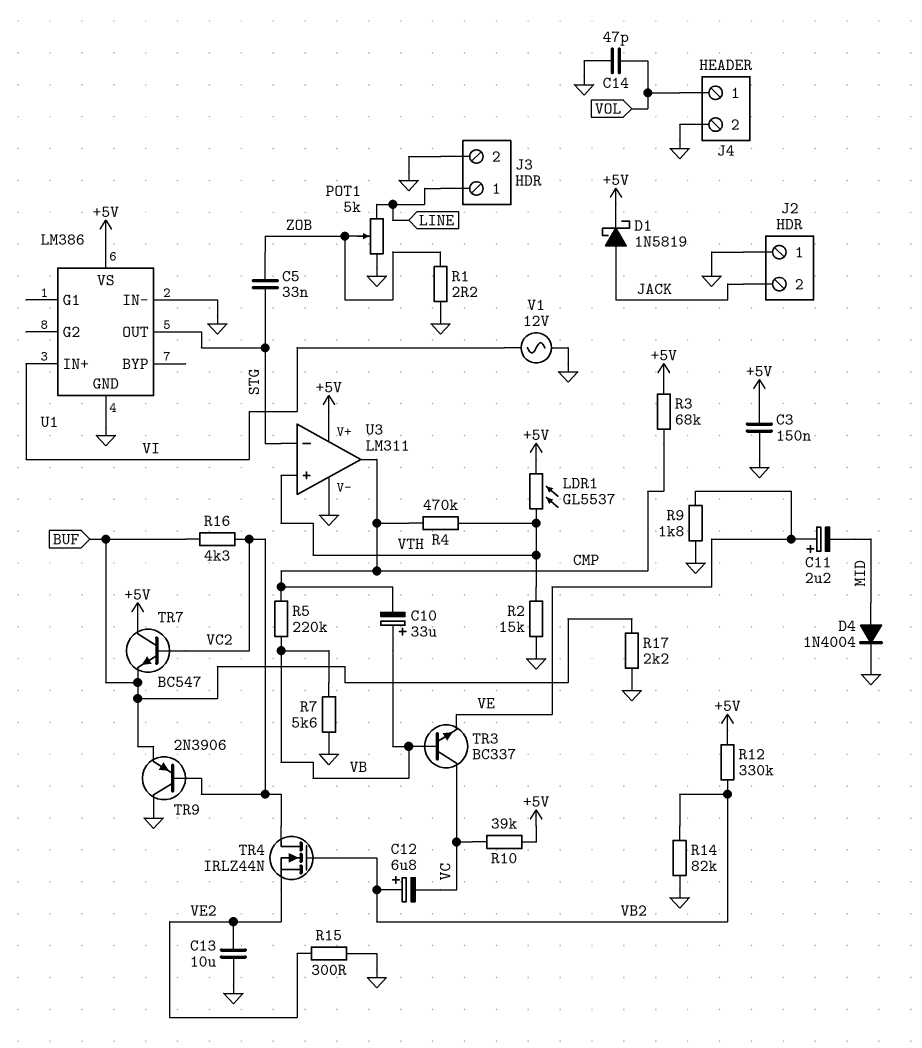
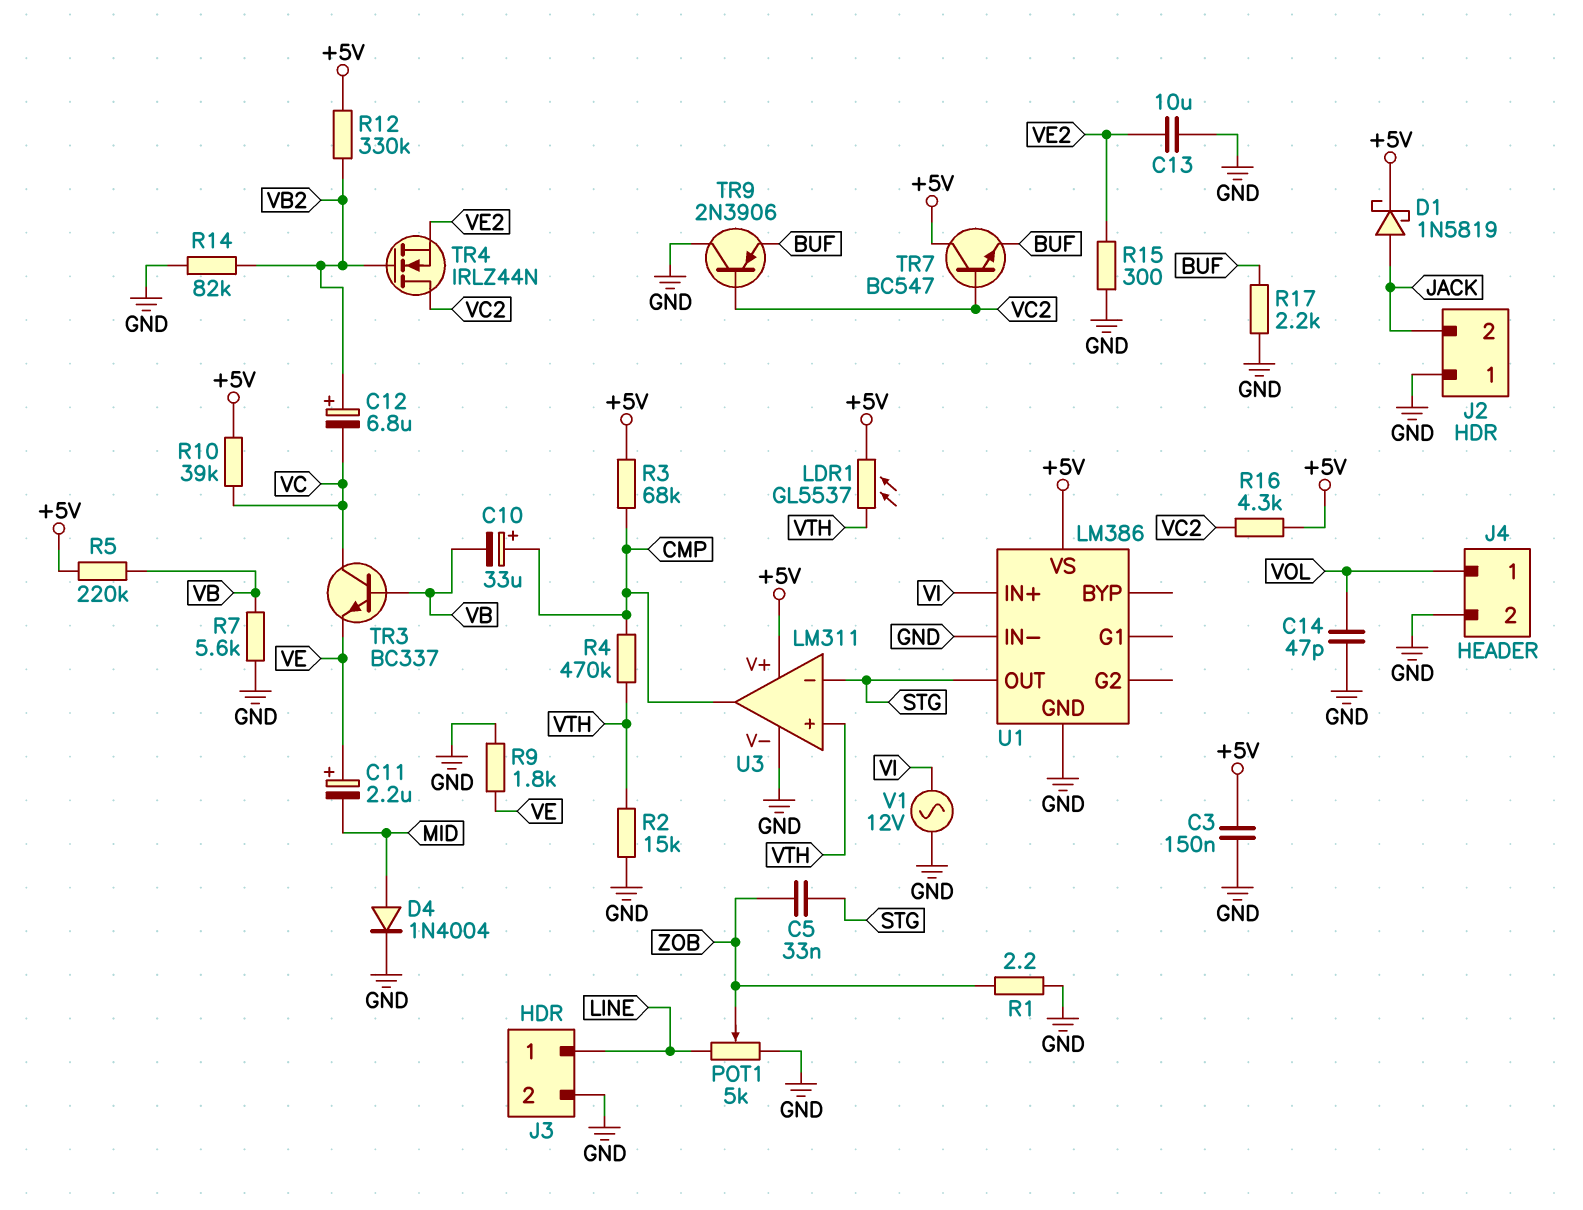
C10: 33uF (plus VB, minus CMP) -> 33uF (plus CMP, minus VB)
R5: 220k (CMP, VB) -> 220k (+5V, VB)
R16: 4.3k (BUF, VC2) -> 4.3k (+5V, VC2)

